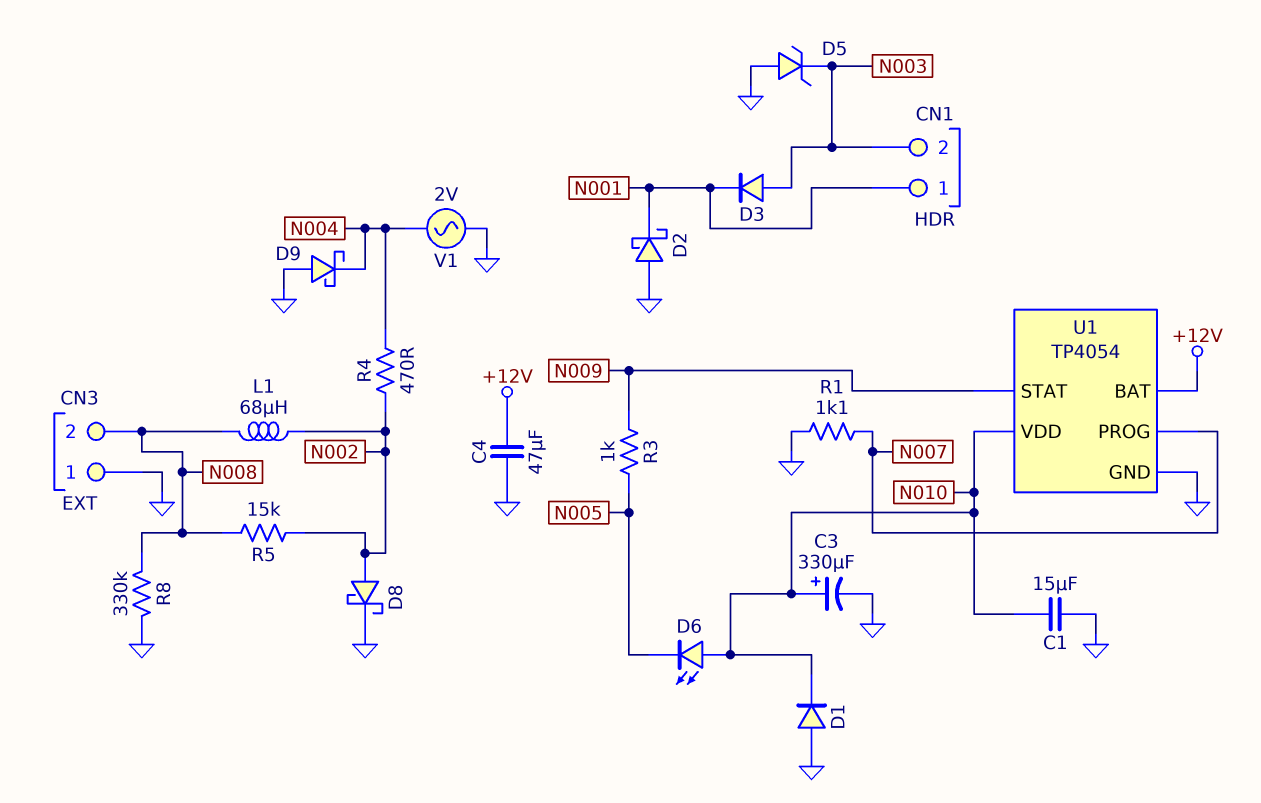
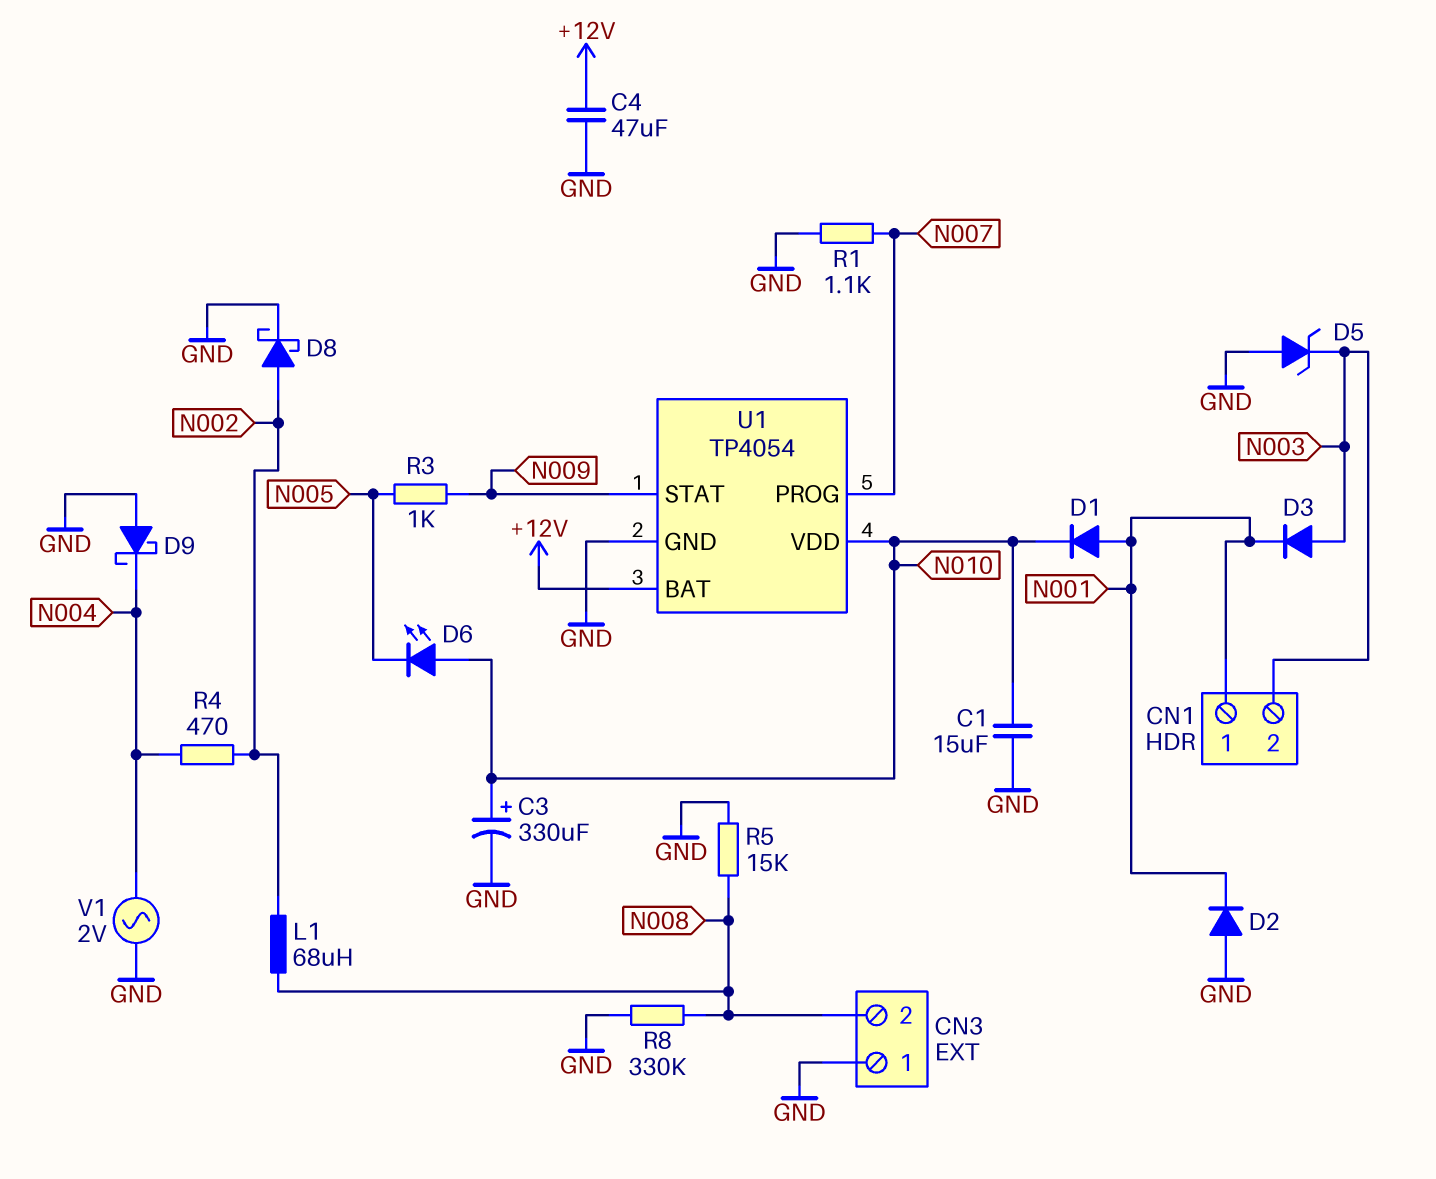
D1: diode (A GND, K N010) -> diode (A N001, K N010)
D2: schottky (A GND, K N001) -> diode (A GND, K N001)
R5: 15k (N002, N008) -> 15k (GND, N008)

